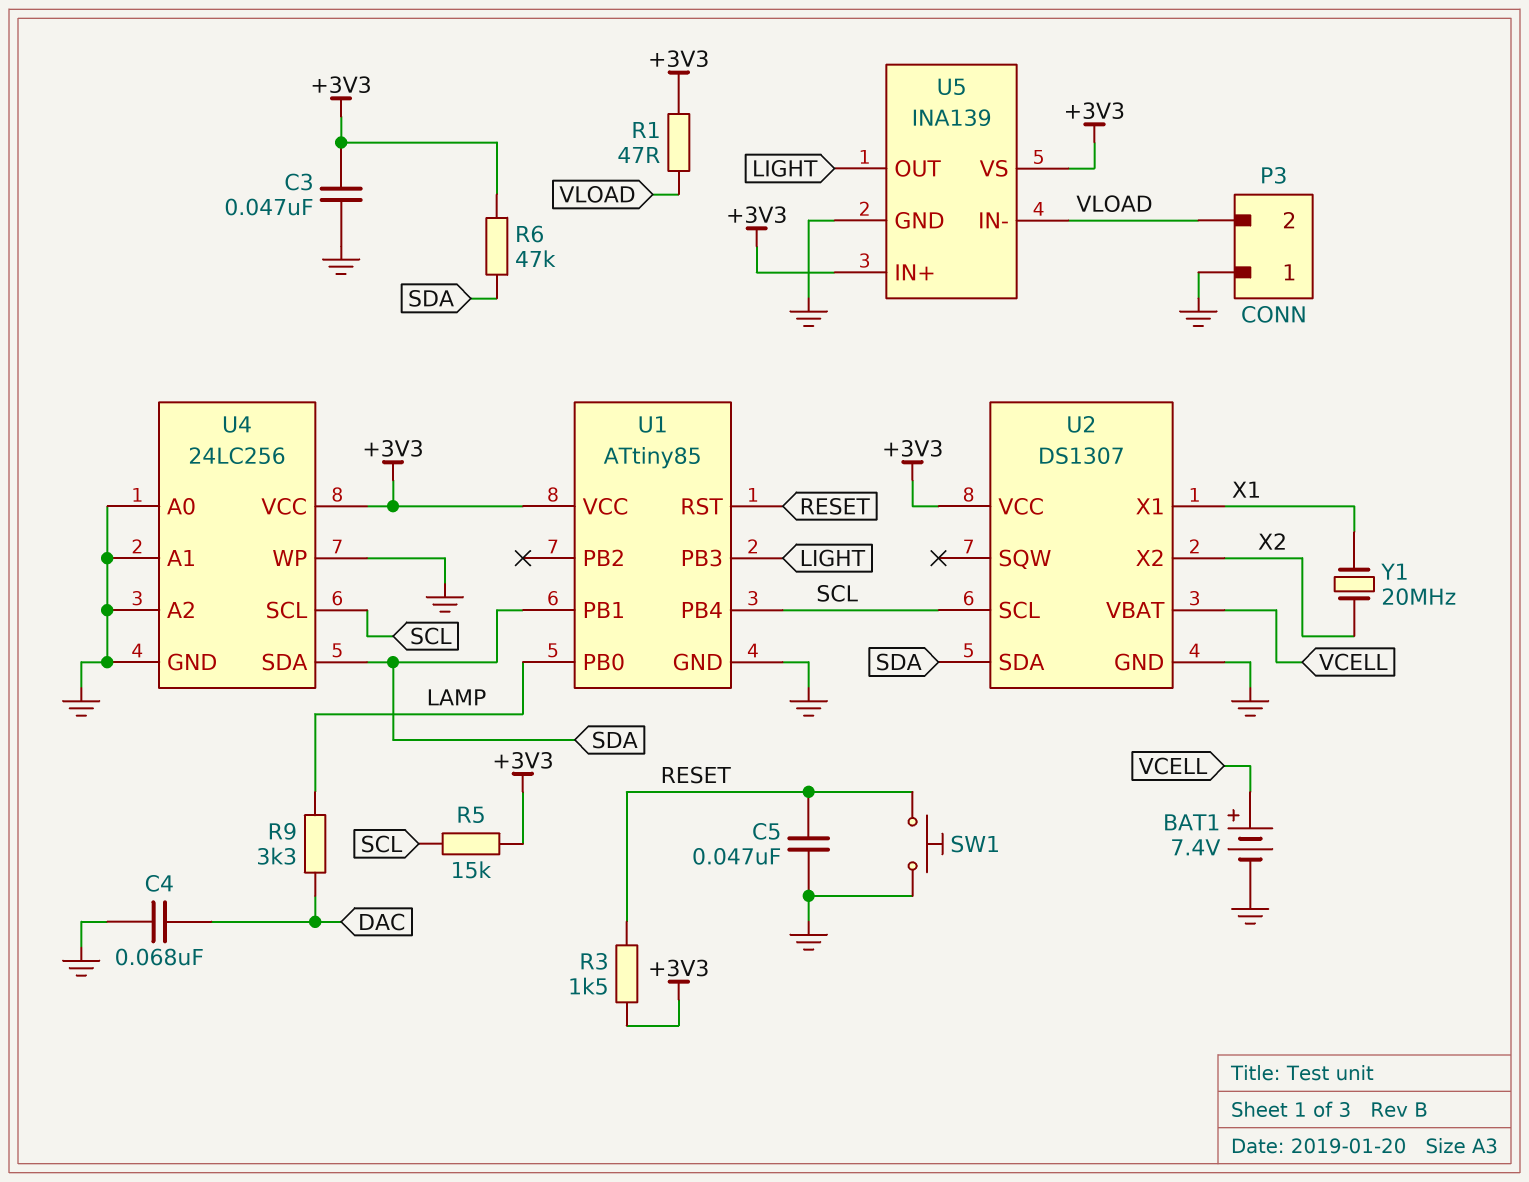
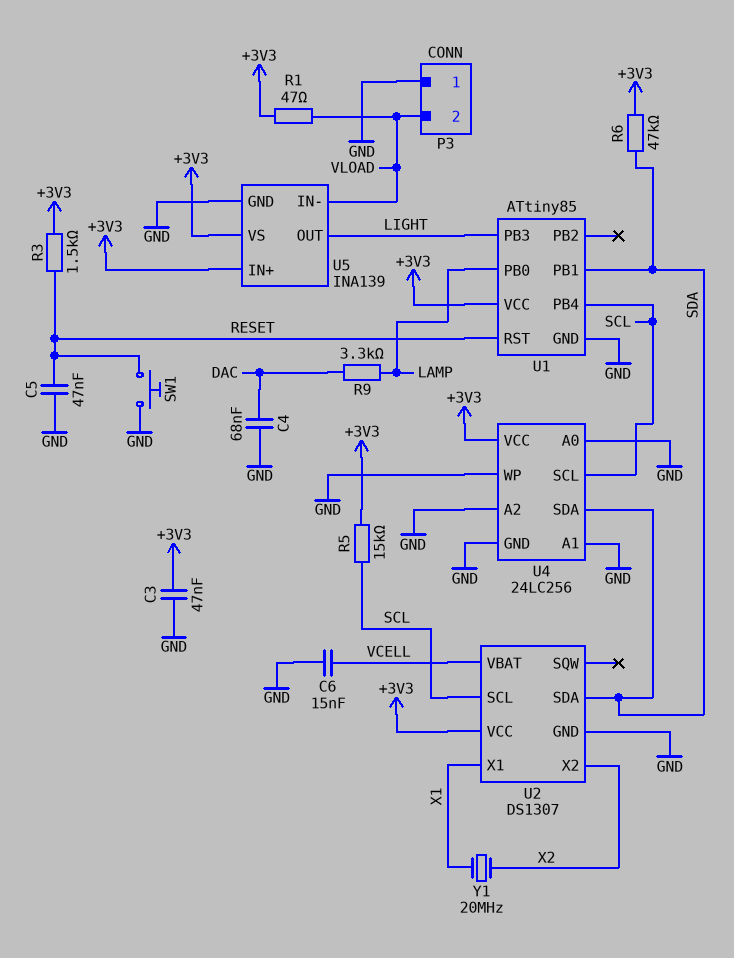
BAT1: 7.4V (plus VCELL, minus GND) -> none
C6: none -> 15nF (GND, VCELL)

